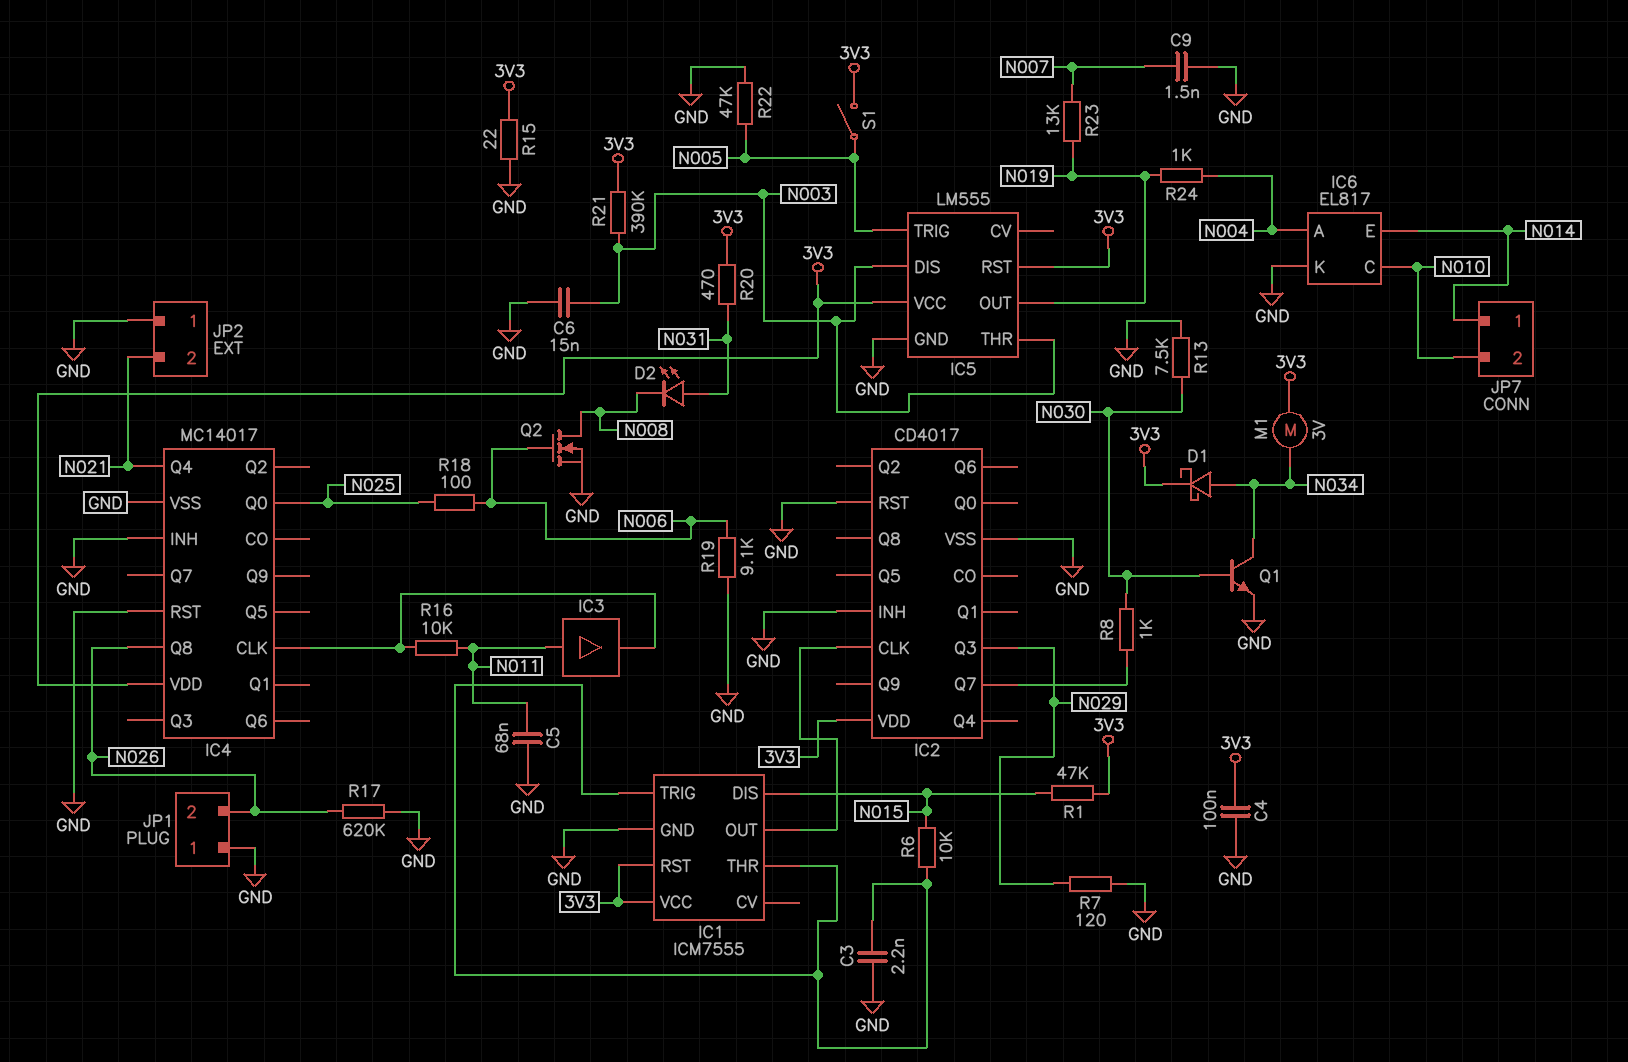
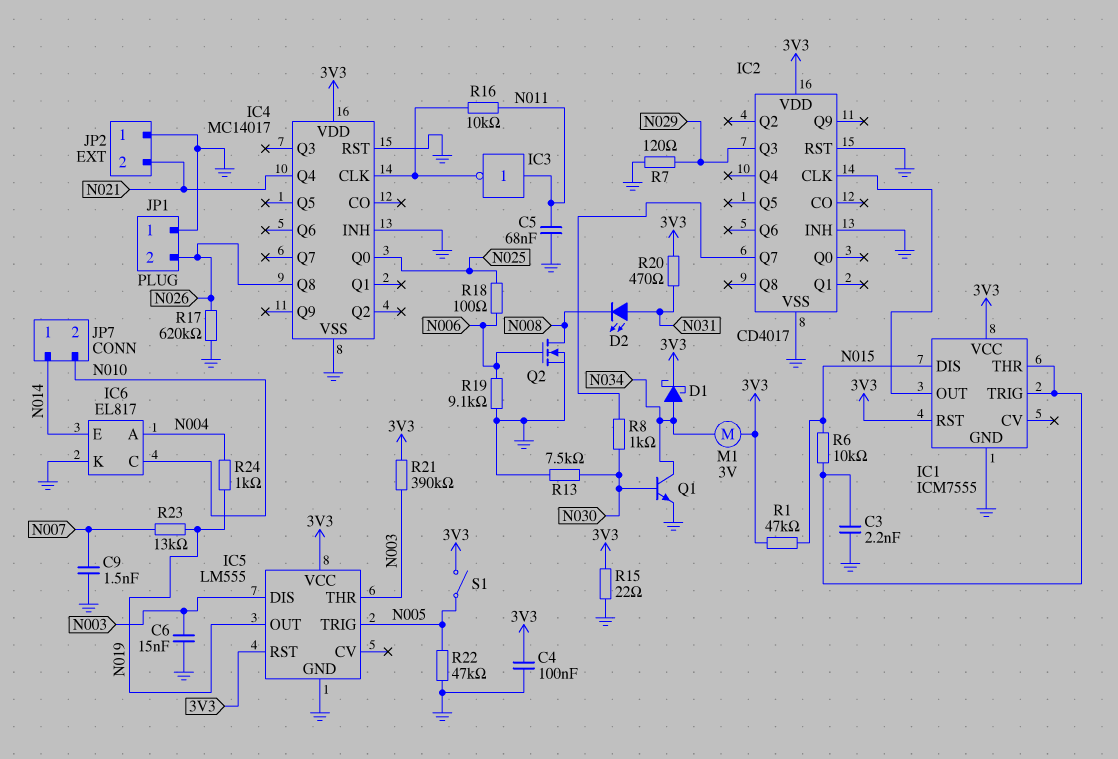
IC3: buffer (in N011, out IC4/CLK) -> NOT (in N011, out IC4/CLK)

